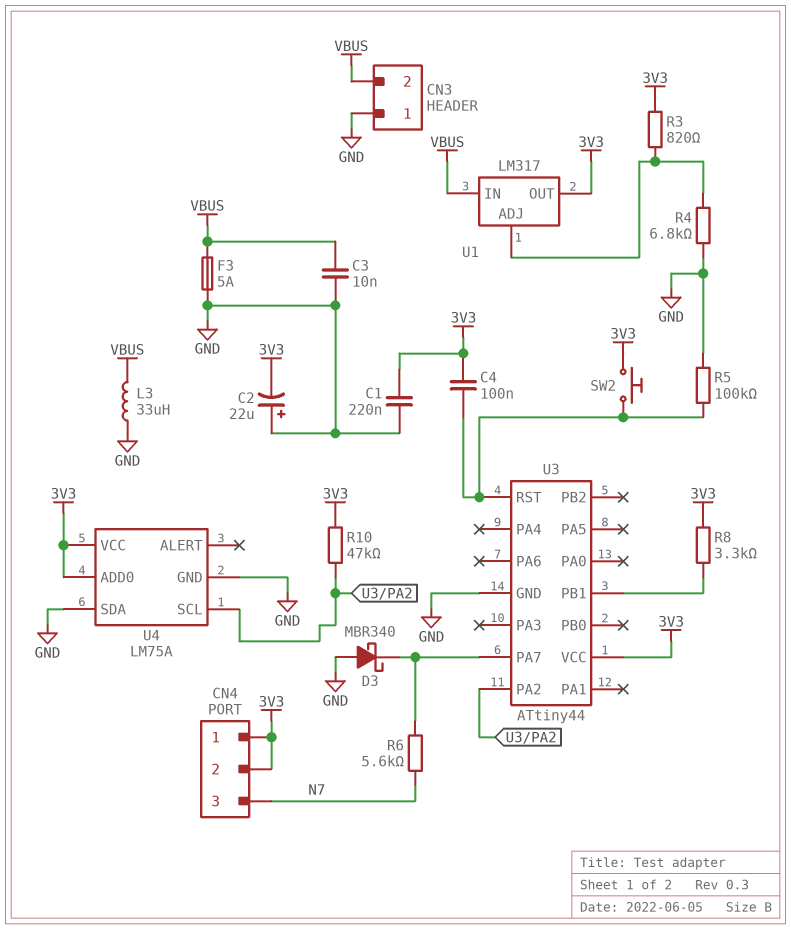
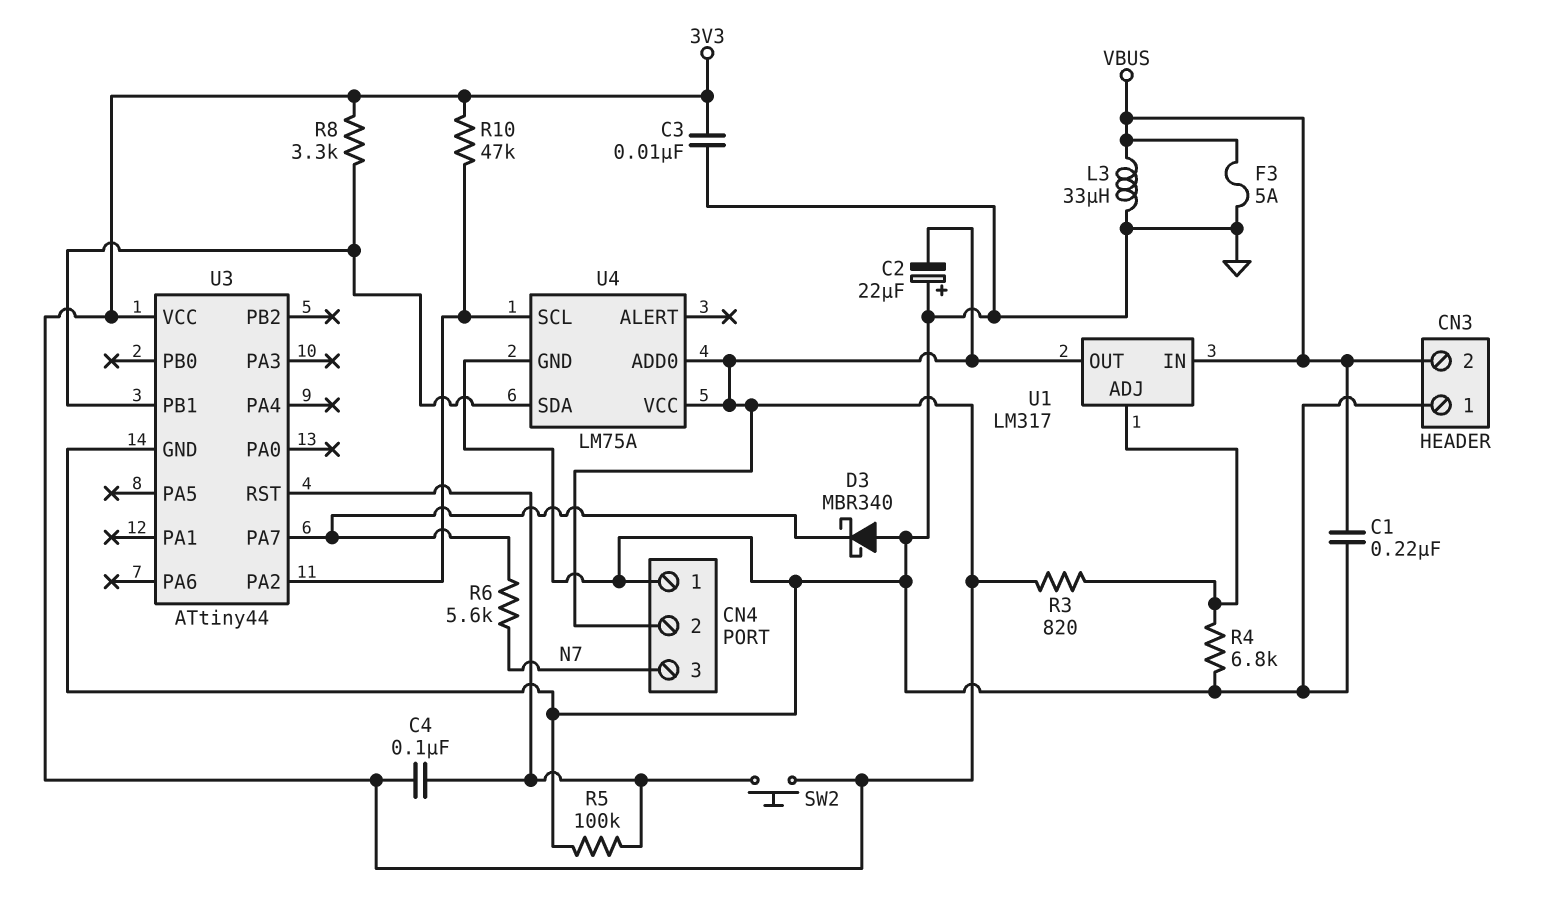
C1: 220nF (3V3, GND) -> 220nF (GND, VBUS)
C3: 10nF (GND, VBUS) -> 10nF (3V3, GND)
CN4 pin 1: 3V3 -> GND
U4 pin SDA: GND -> U3/PB1

